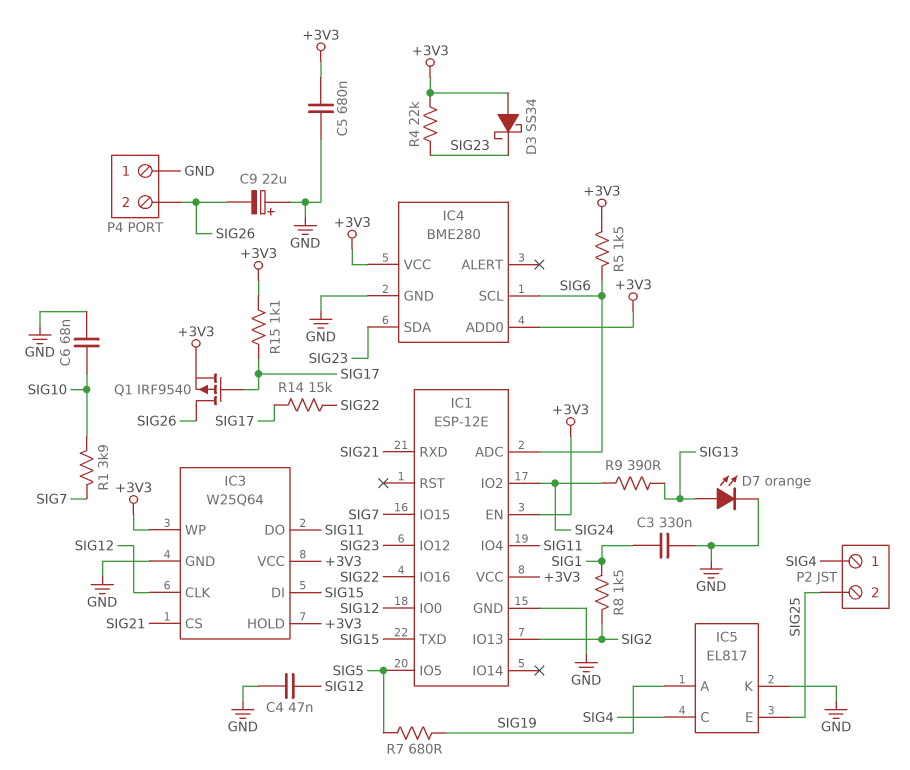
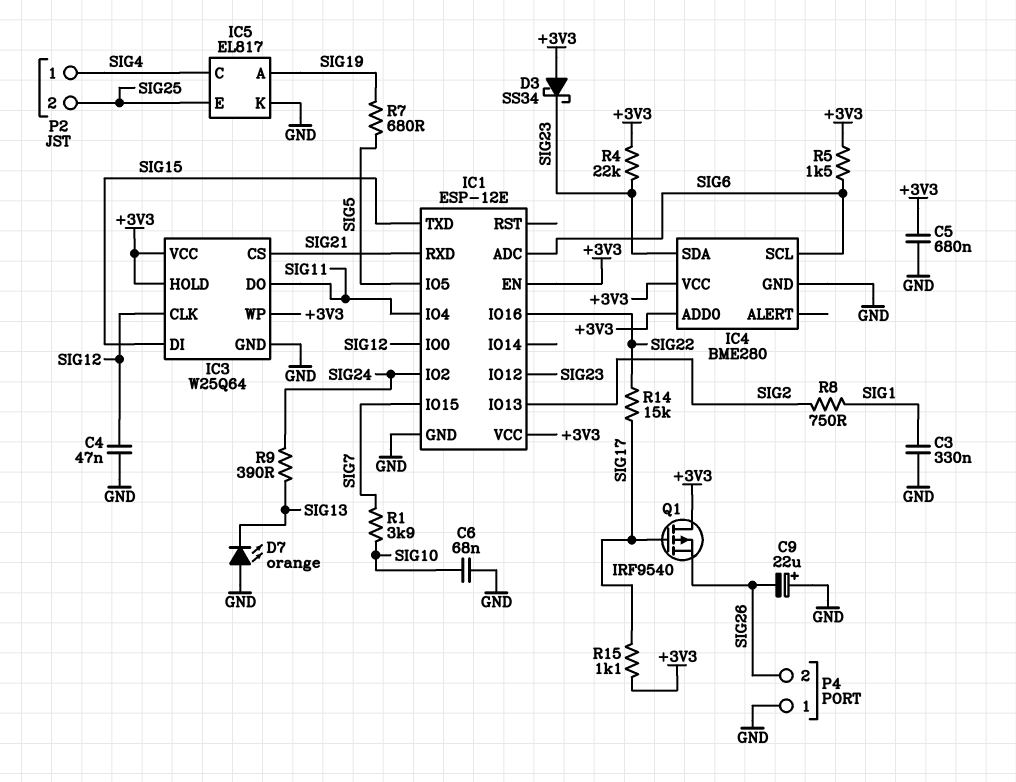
D7: LED orange (A SIG13, K GND) -> LED orange (A GND, K SIG13)
Q1: PMOS IRF9540 (G SIG17, D SIG26, S +3V3) -> PMOS IRF9540 (G SIG17, D +3V3, S SIG26)
R8: 1.5k (SIG1, SIG2) -> 750 (SIG1, SIG2)

